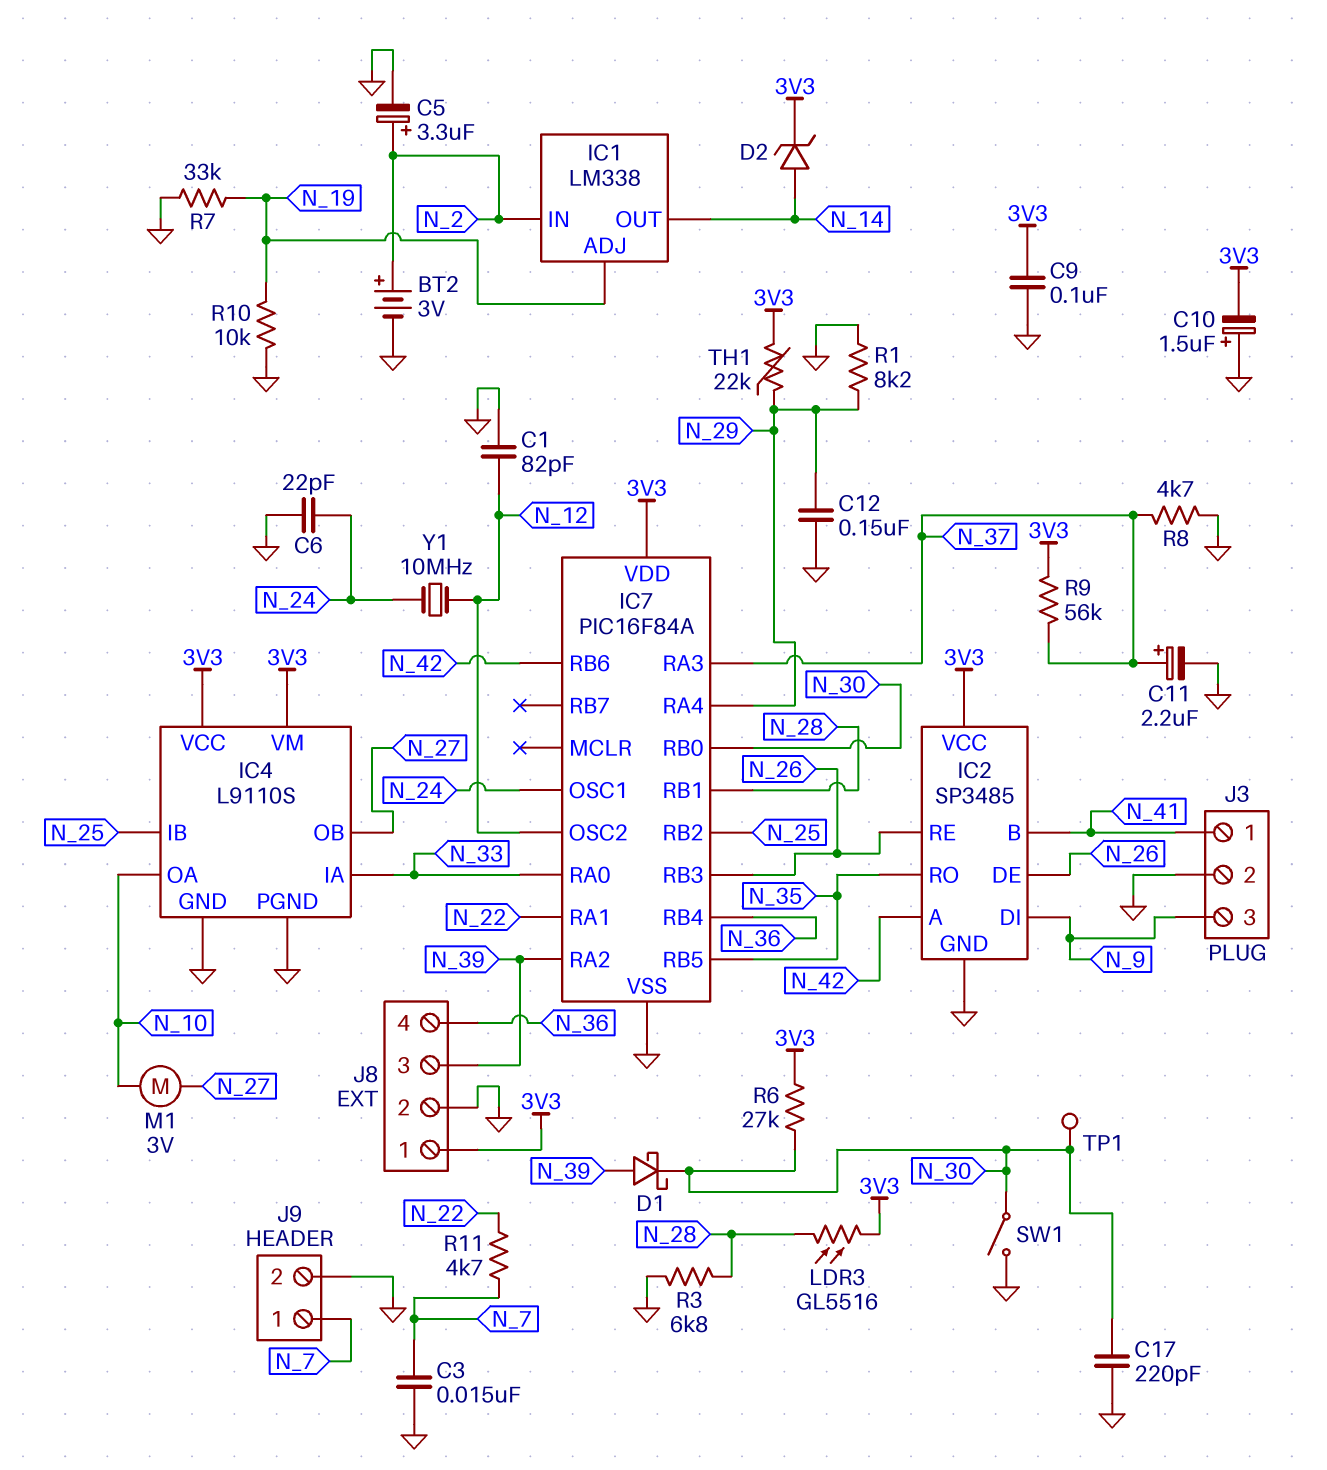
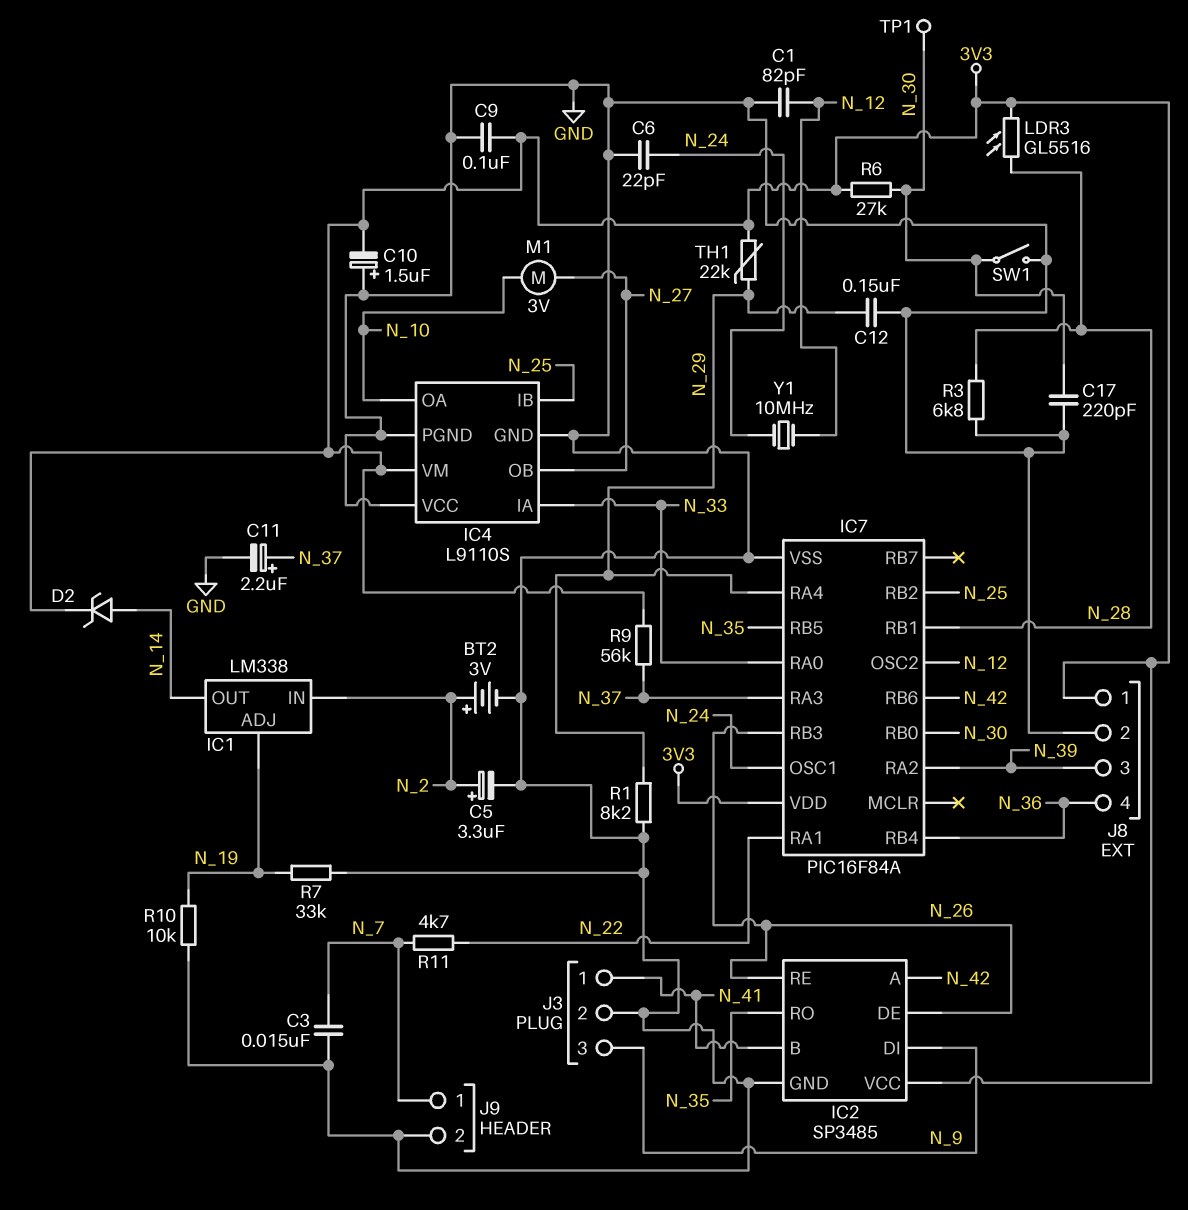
D1: schottky (A N_39, K N_30) -> none
IC4 pin VCC: 3V3 -> GND
R8: 4.7k (GND, N_37) -> none

